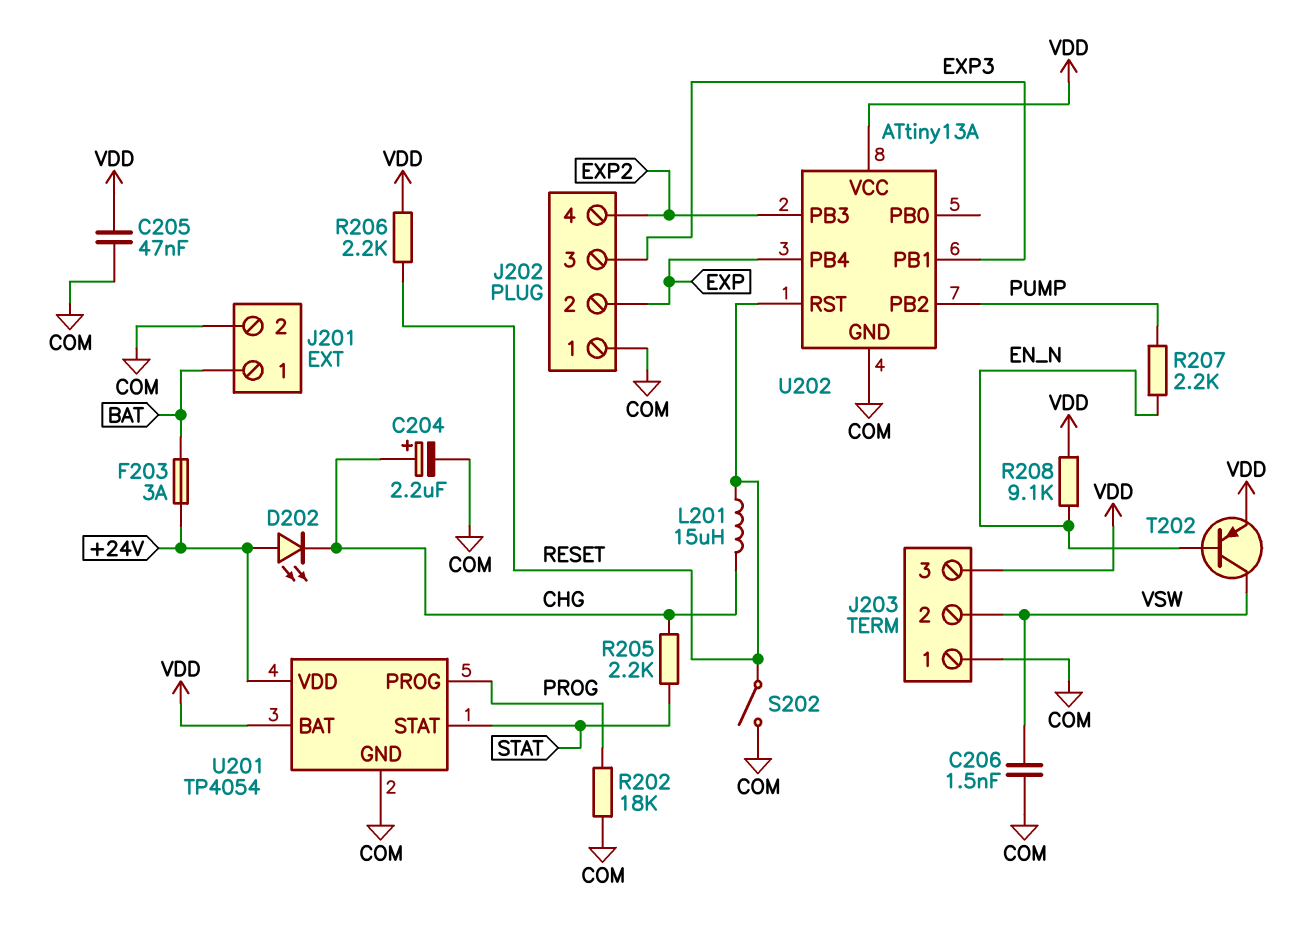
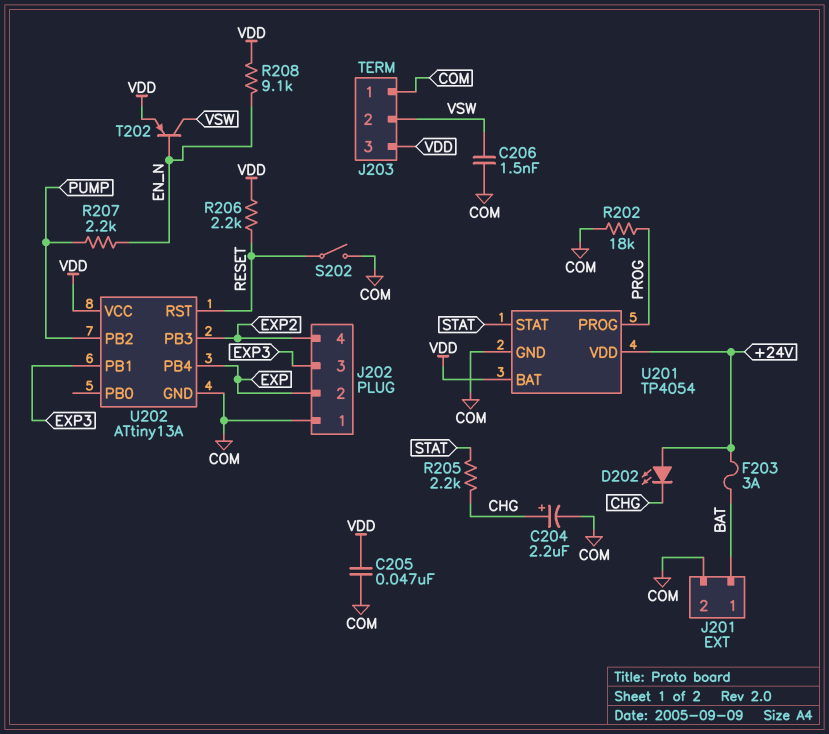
L201: 15uH (CHG, RESET) -> none

